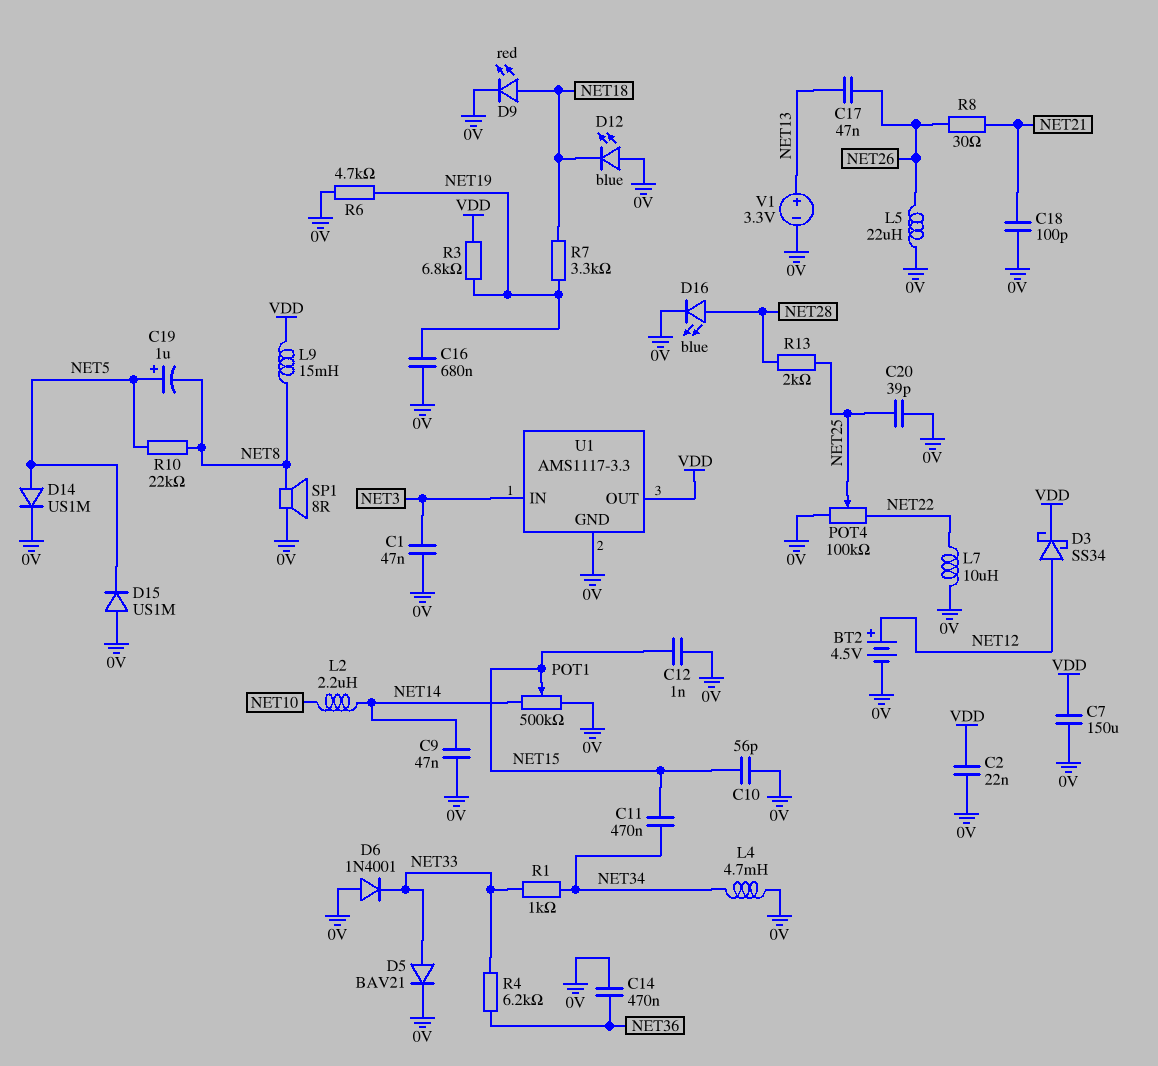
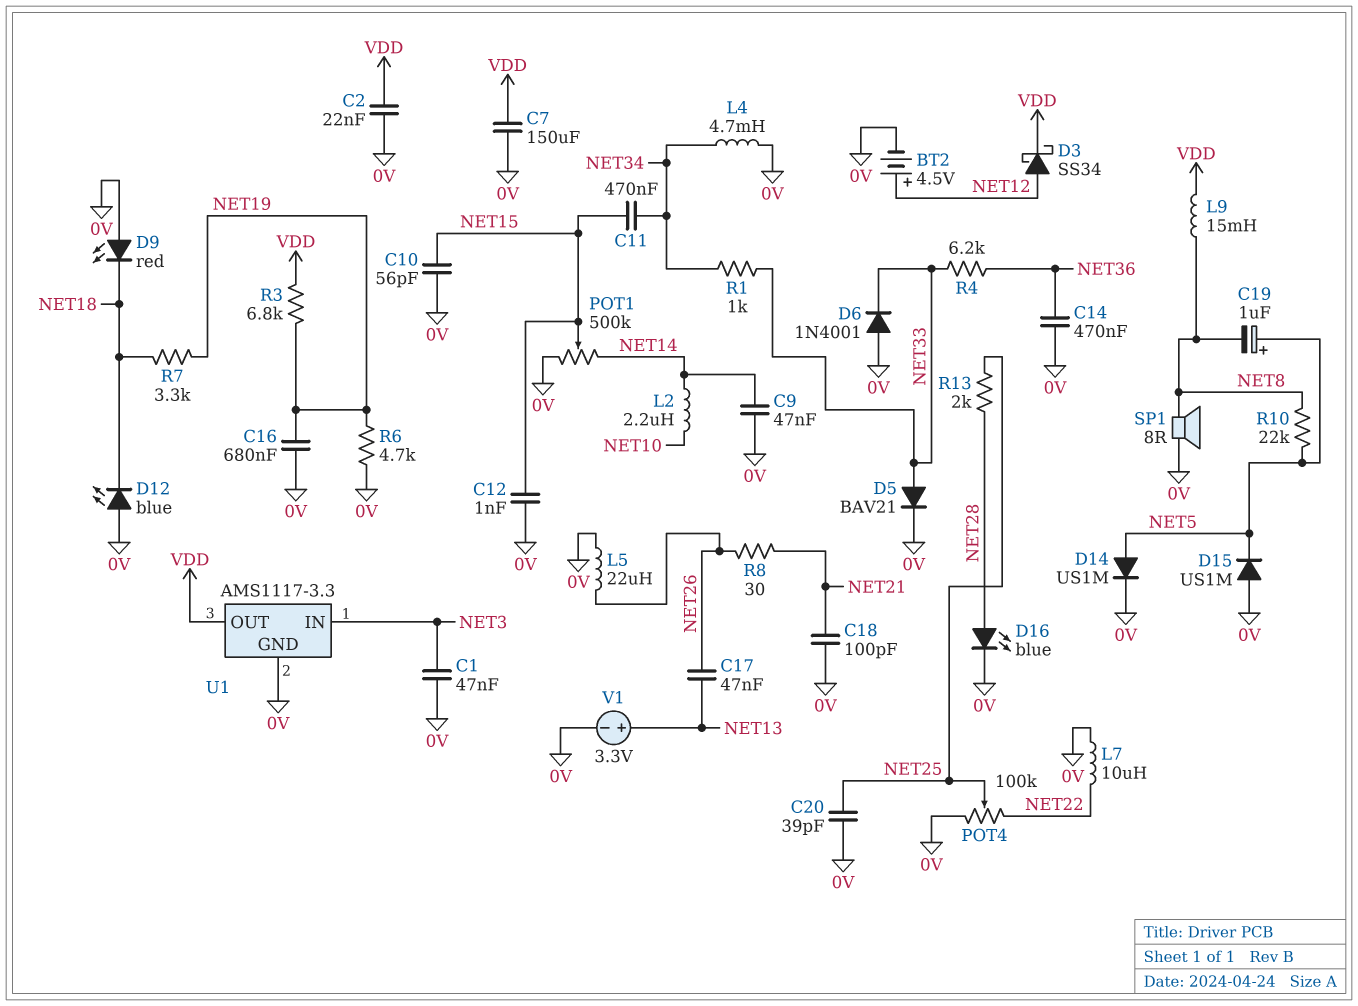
D9: LED red (A NET18, K 0V) -> LED red (A 0V, K NET18)

